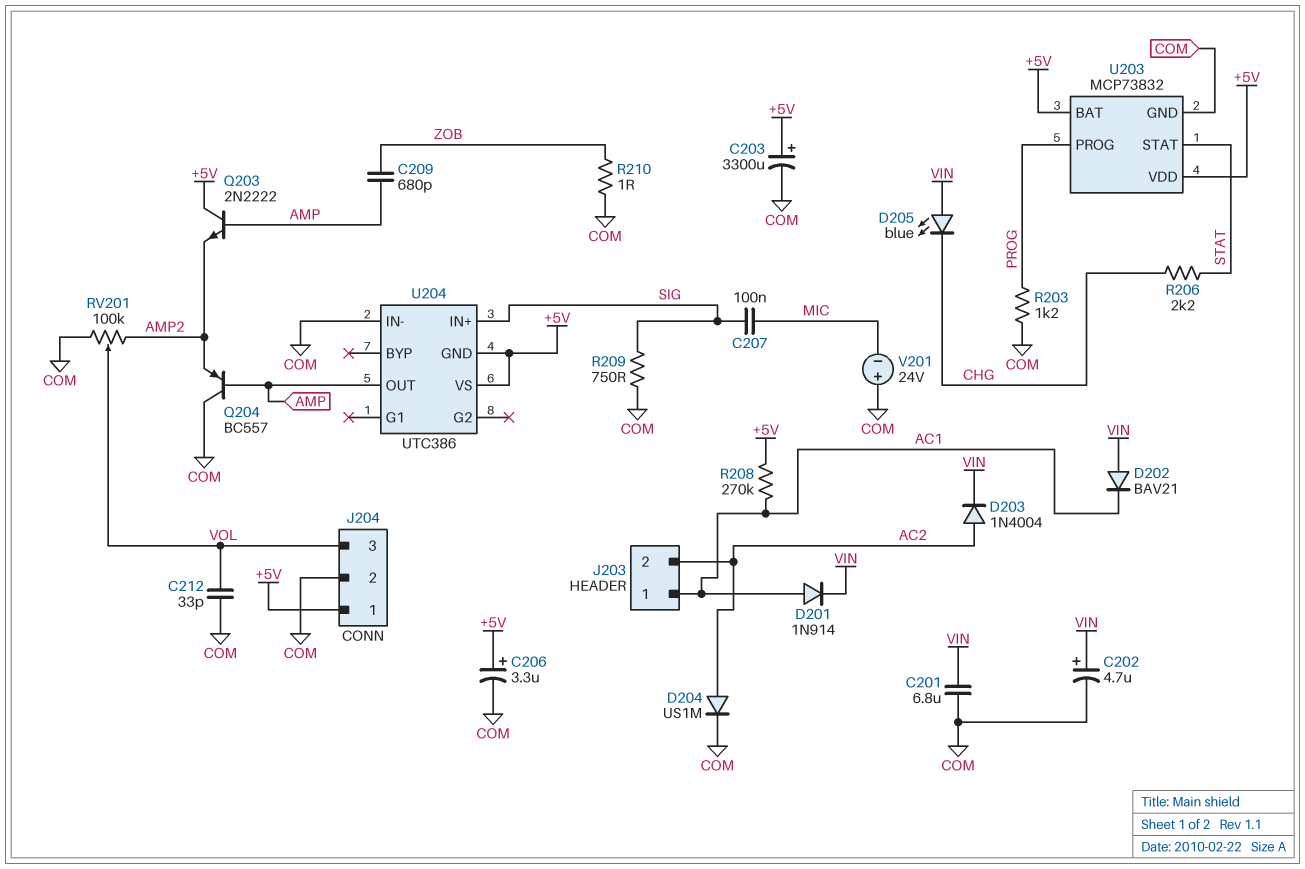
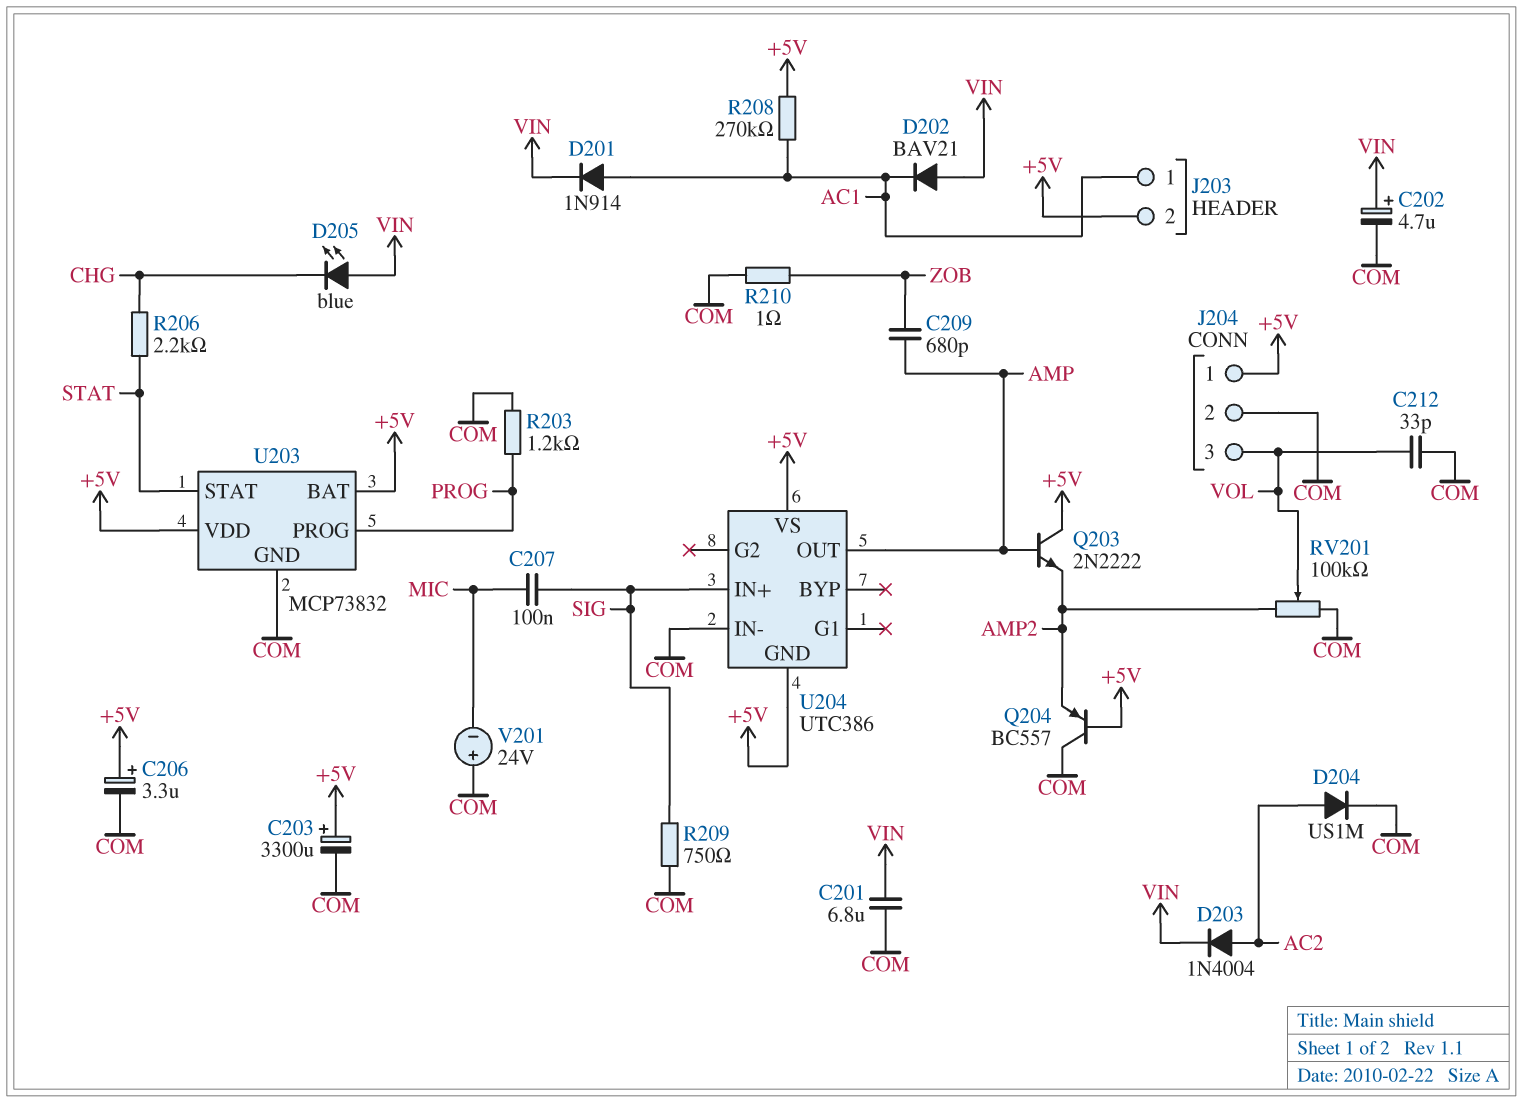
J203 pin 2: AC2 -> +5V
Q204: PNP BC557 (B AMP, C COM, E AMP2) -> PNP BC557 (B +5V, C COM, E AMP2)

